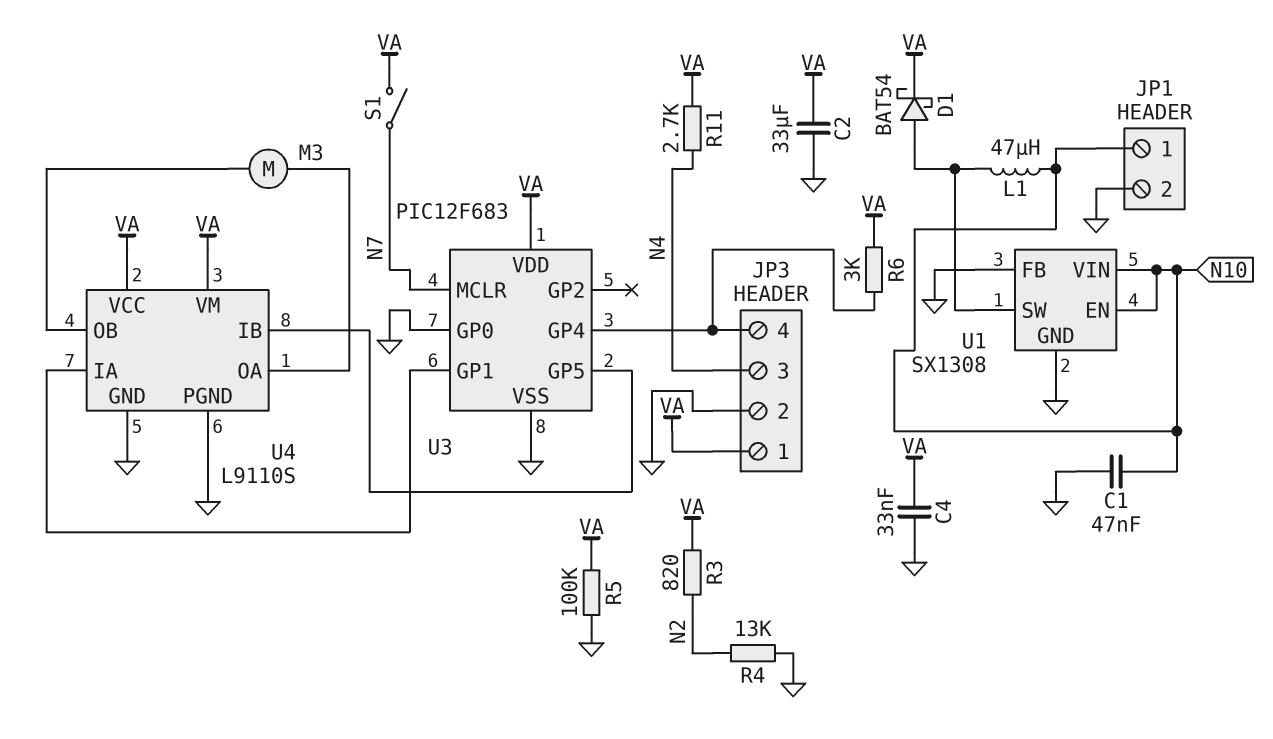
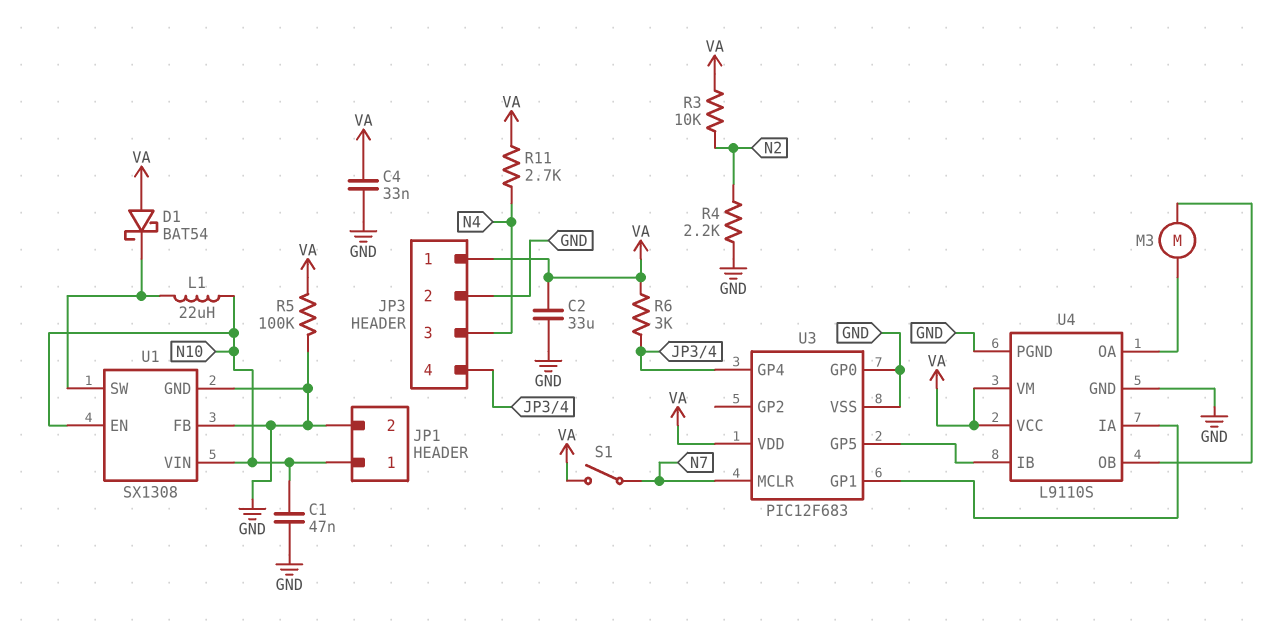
D1: schottky BAT54 (A U1/SW, K VA) -> schottky BAT54 (A VA, K U1/SW)
L1: 47uH (N10, U1/SW) -> 22uH (N10, U1/SW)
R3: 820 (N2, VA) -> 10k (N2, VA)
R4: 13k (GND, N2) -> 2.2k (GND, N2)

